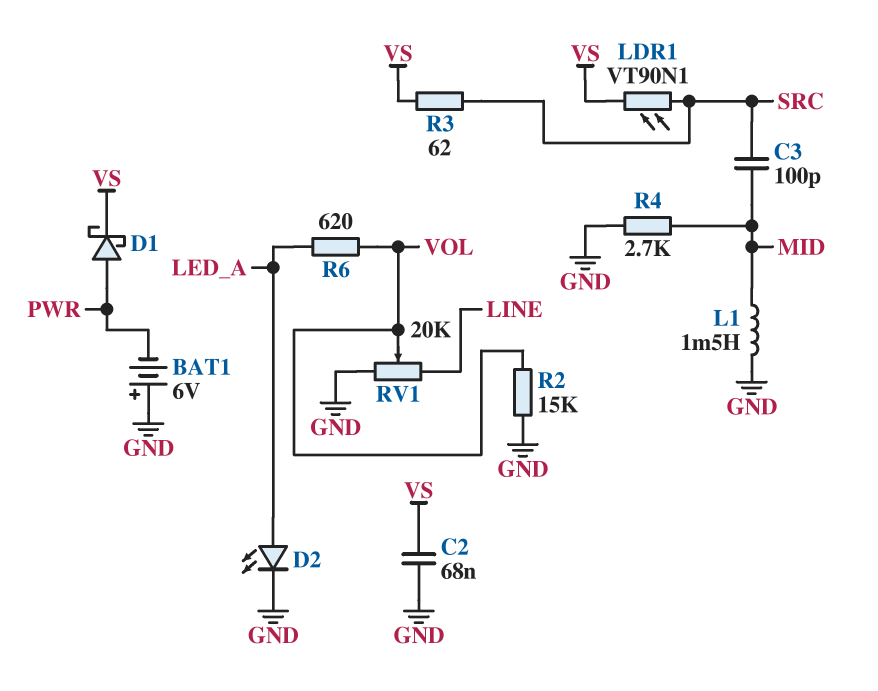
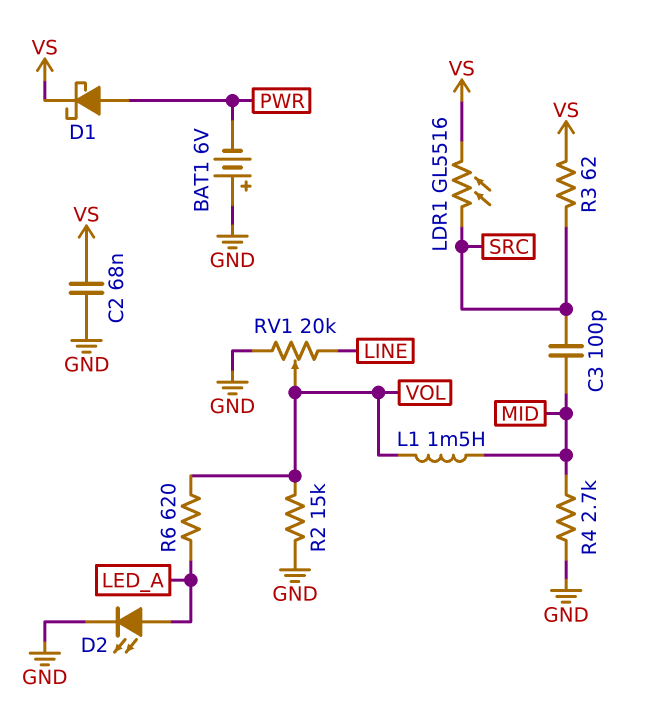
L1: 1.5mH (GND, MID) -> 1.5mH (MID, VOL)
LDR1: VT90N1 (SRC, VS) -> GL5516 (SRC, VS)

